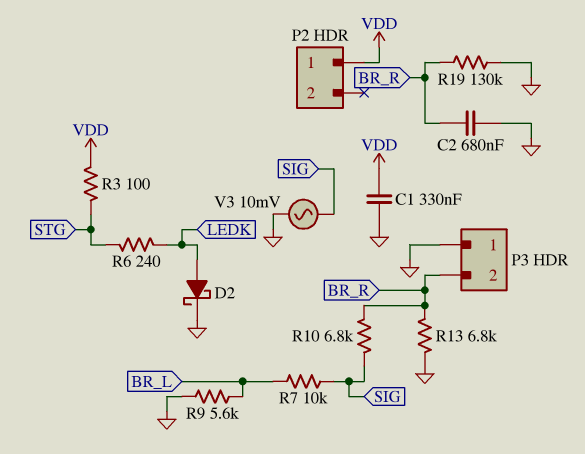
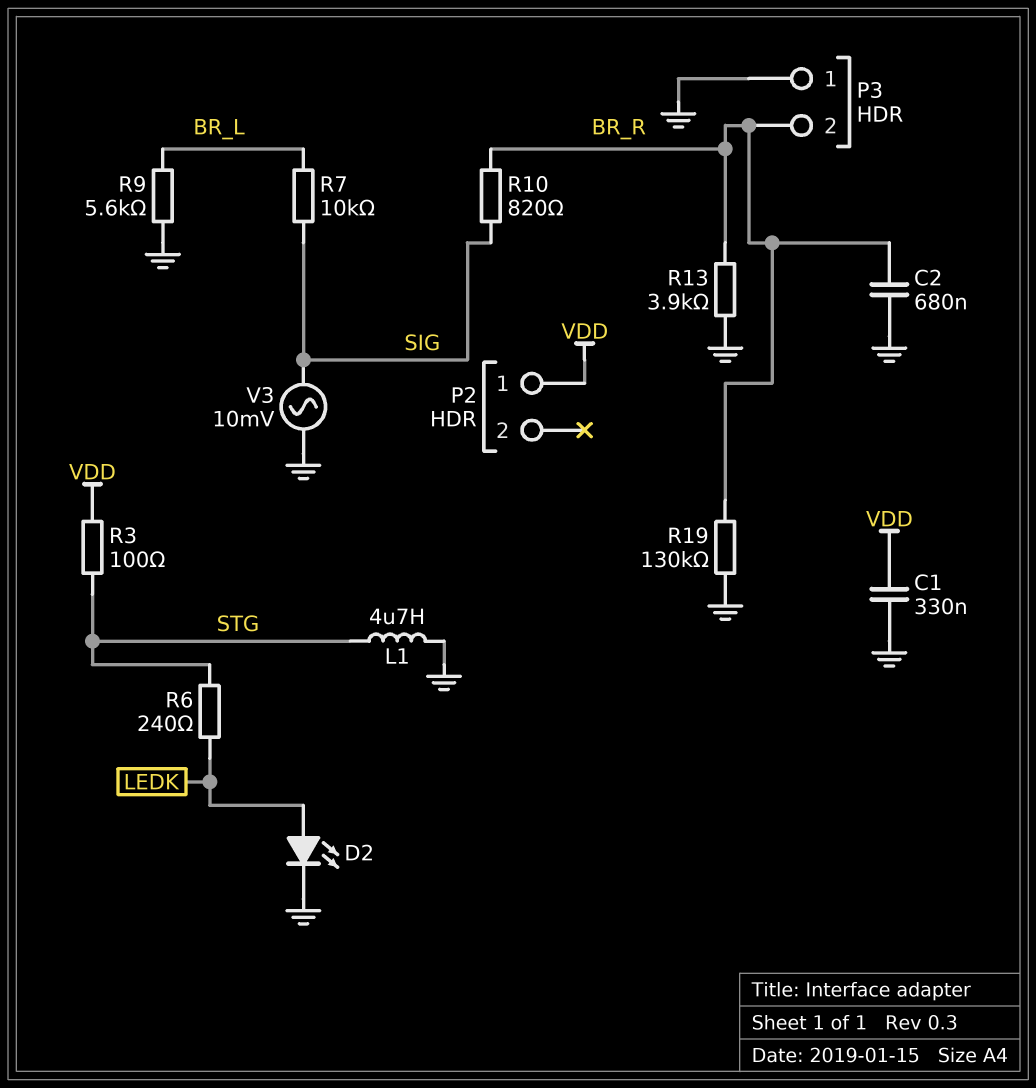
D2: schottky (A LEDK, K GND) -> LED (A LEDK, K GND)
L1: none -> 4.7uH (GND, STG)
R10: 6.8k (BR_R, SIG) -> 820 (BR_R, SIG)
R13: 6.8k (BR_R, GND) -> 3.9k (BR_R, GND)

